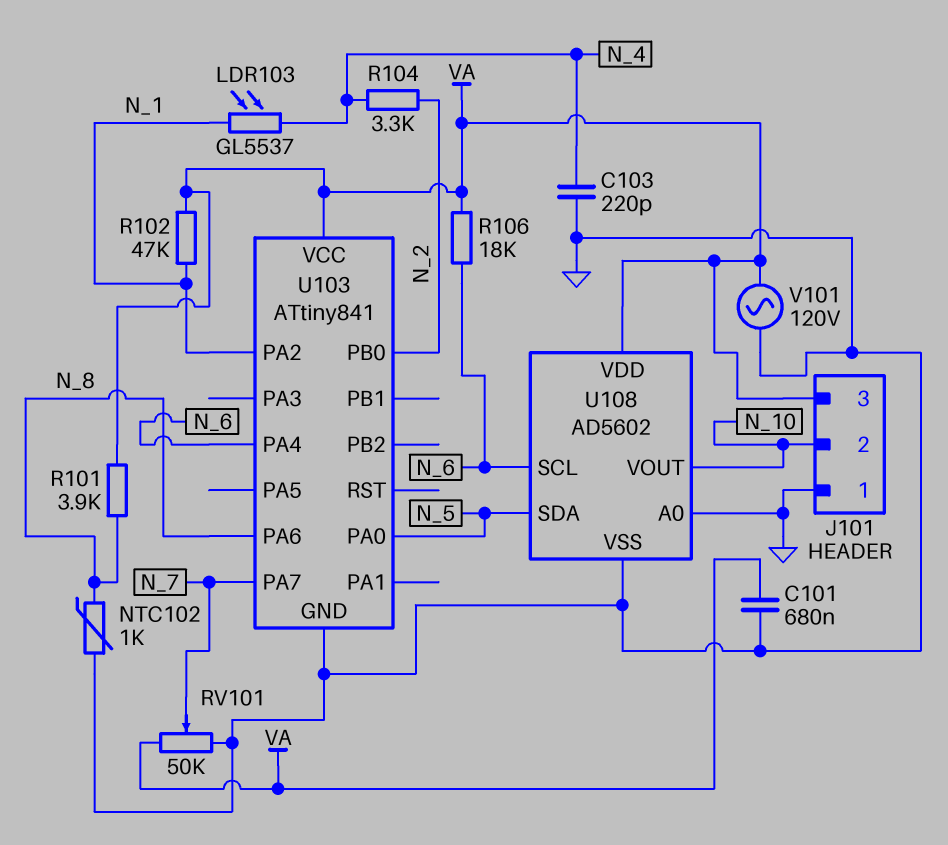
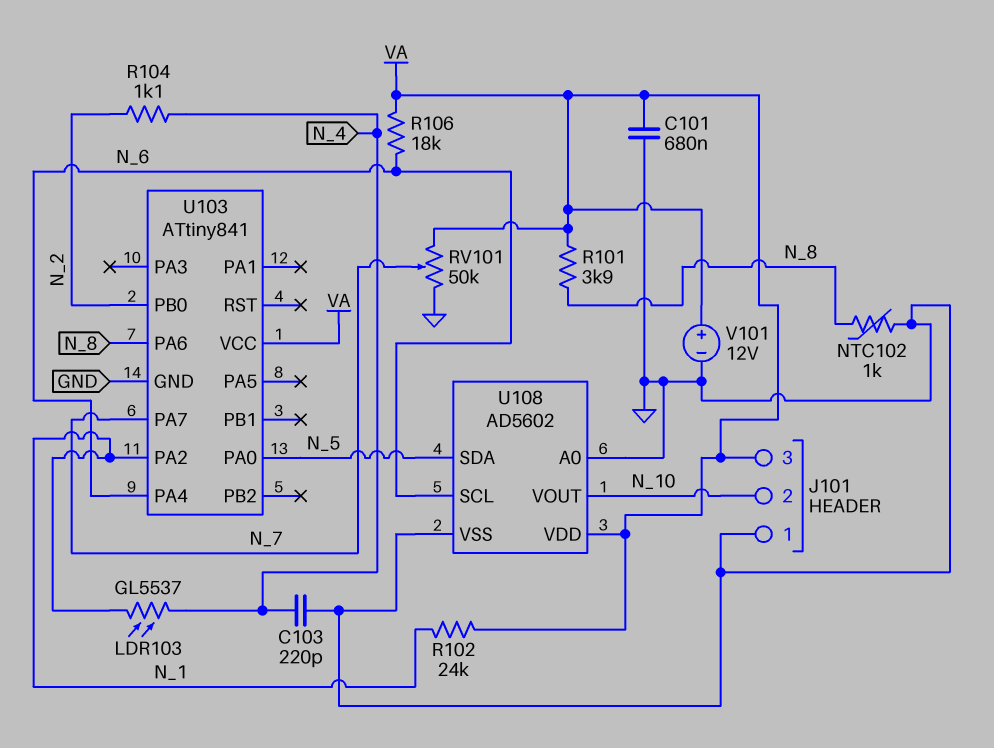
R102: 47k (N_1, VA) -> 24k (N_1, VA)
R104: 3.3k (N_2, N_4) -> 1.1k (N_2, N_4)
V101: AC 120V (GND, VA) -> 12V (plus VA, minus GND)

